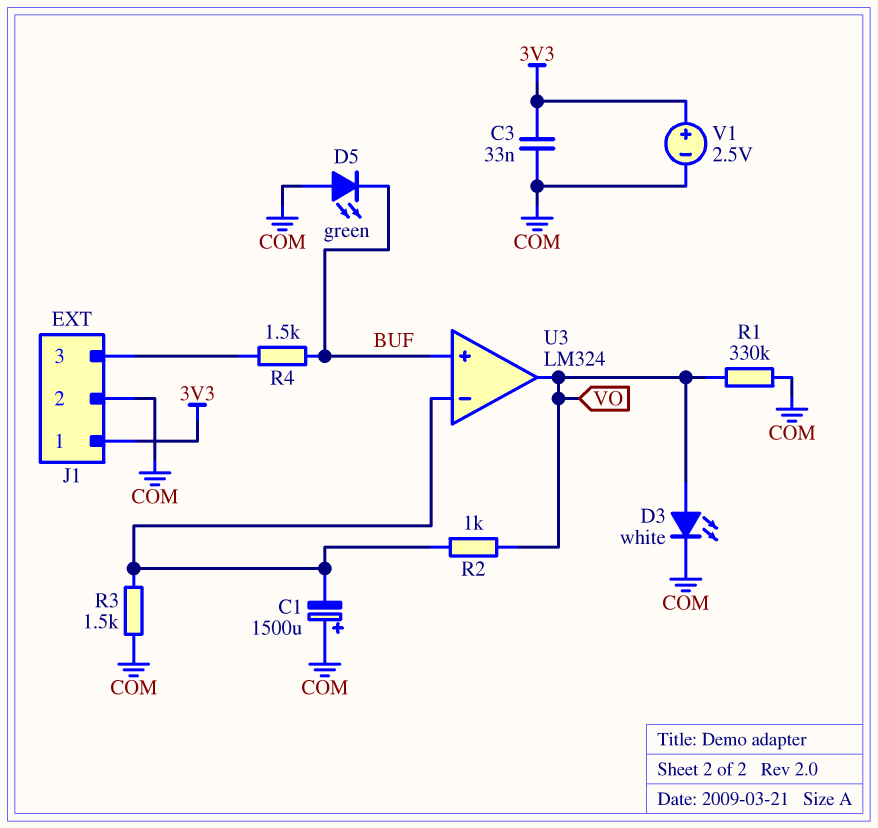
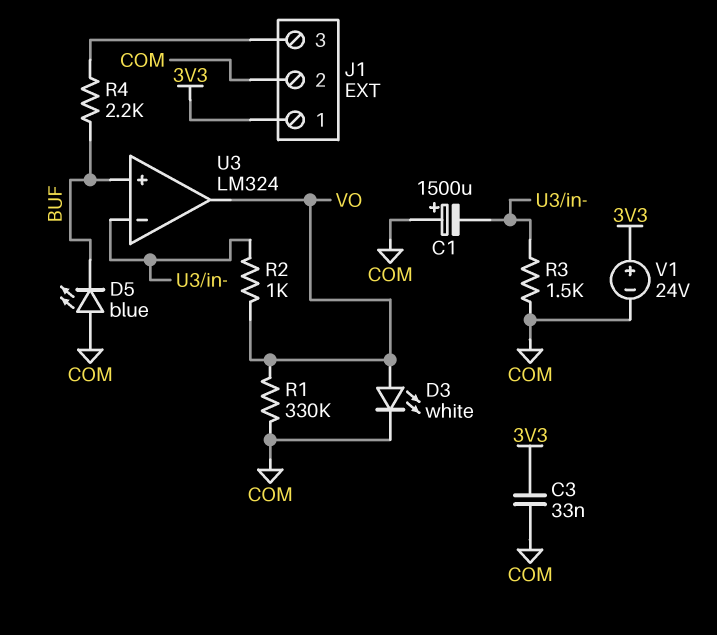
D5: LED green (A COM, K BUF) -> LED blue (A COM, K BUF)
R4: 1.5k (BUF, J1/3) -> 2.2k (BUF, J1/3)
V1: 2.5V (plus 3V3, minus COM) -> 24V (plus 3V3, minus COM)

